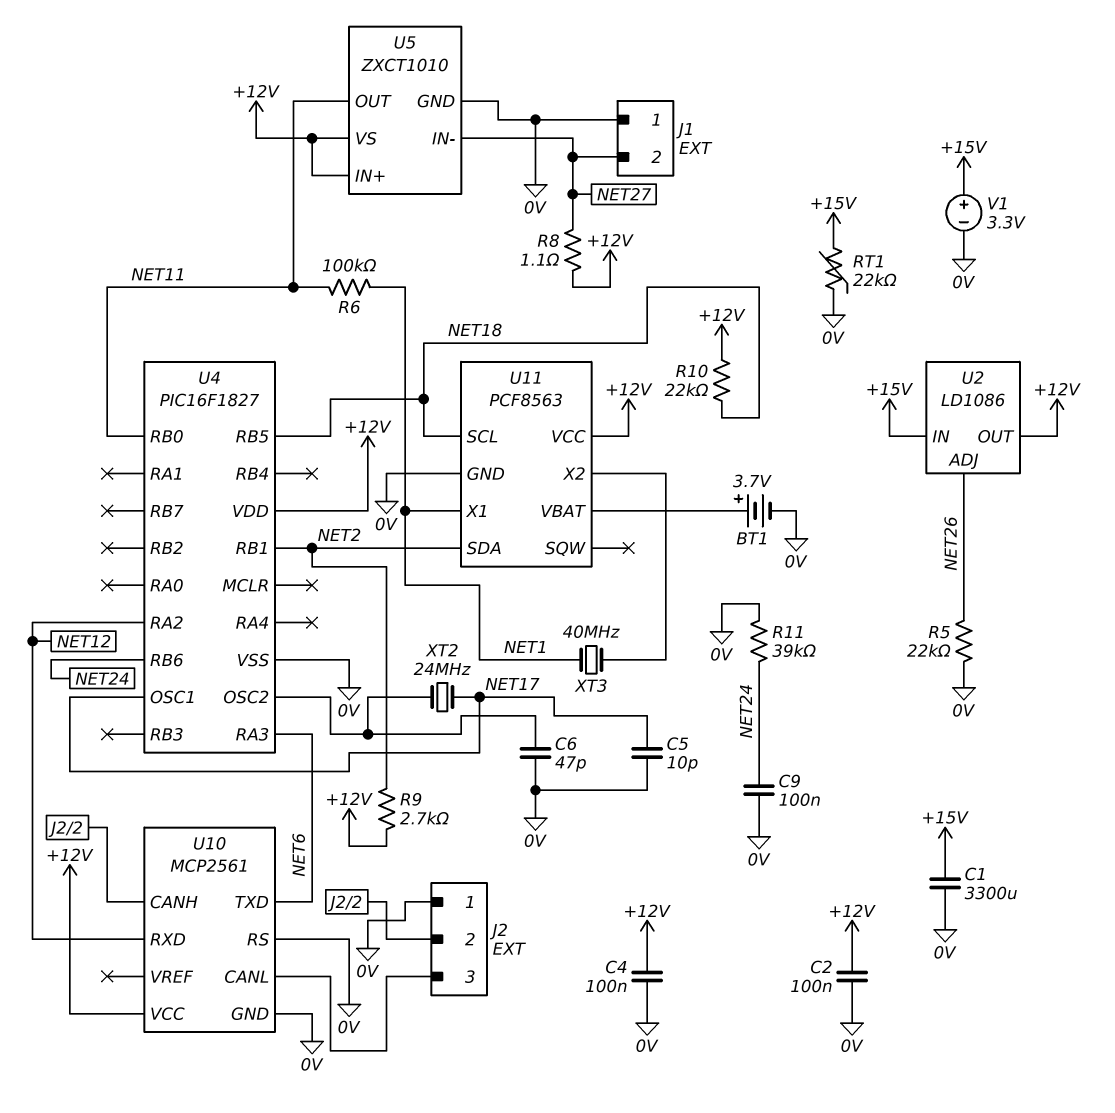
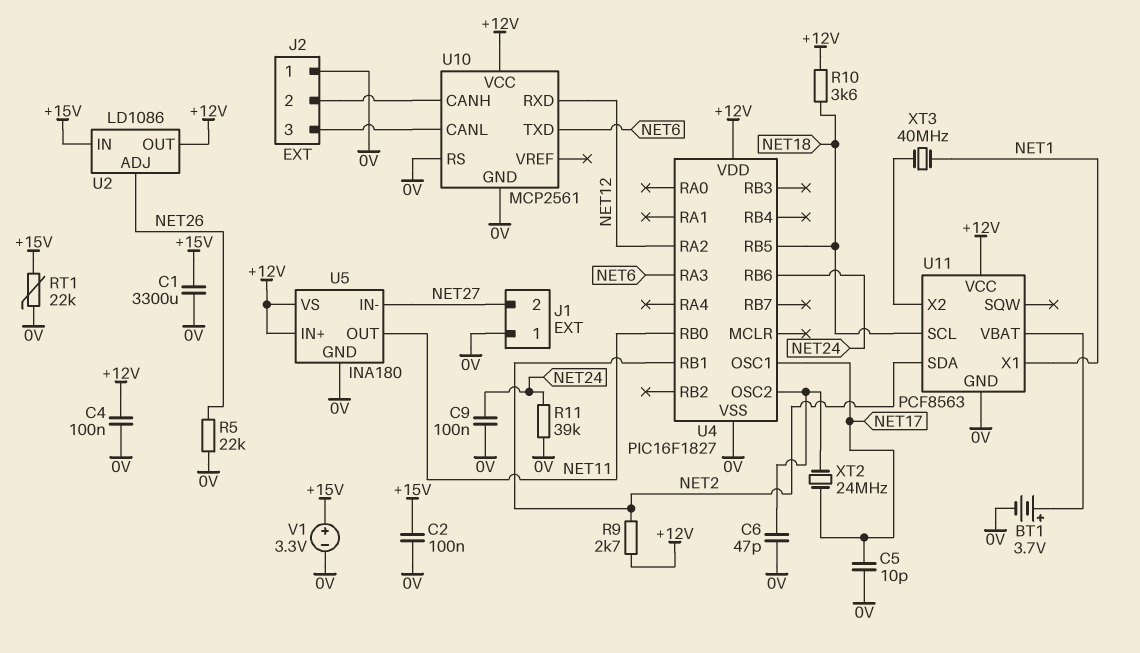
C2: 100nF (+12V, 0V) -> 100nF (+15V, 0V)
R6: 100k (NET1, NET11) -> none
R8: 1.1 (+12V, NET27) -> none
R10: 22k (+12V, NET18) -> 3.6k (+12V, NET18)
U5: ZXCT1010 -> INA180

